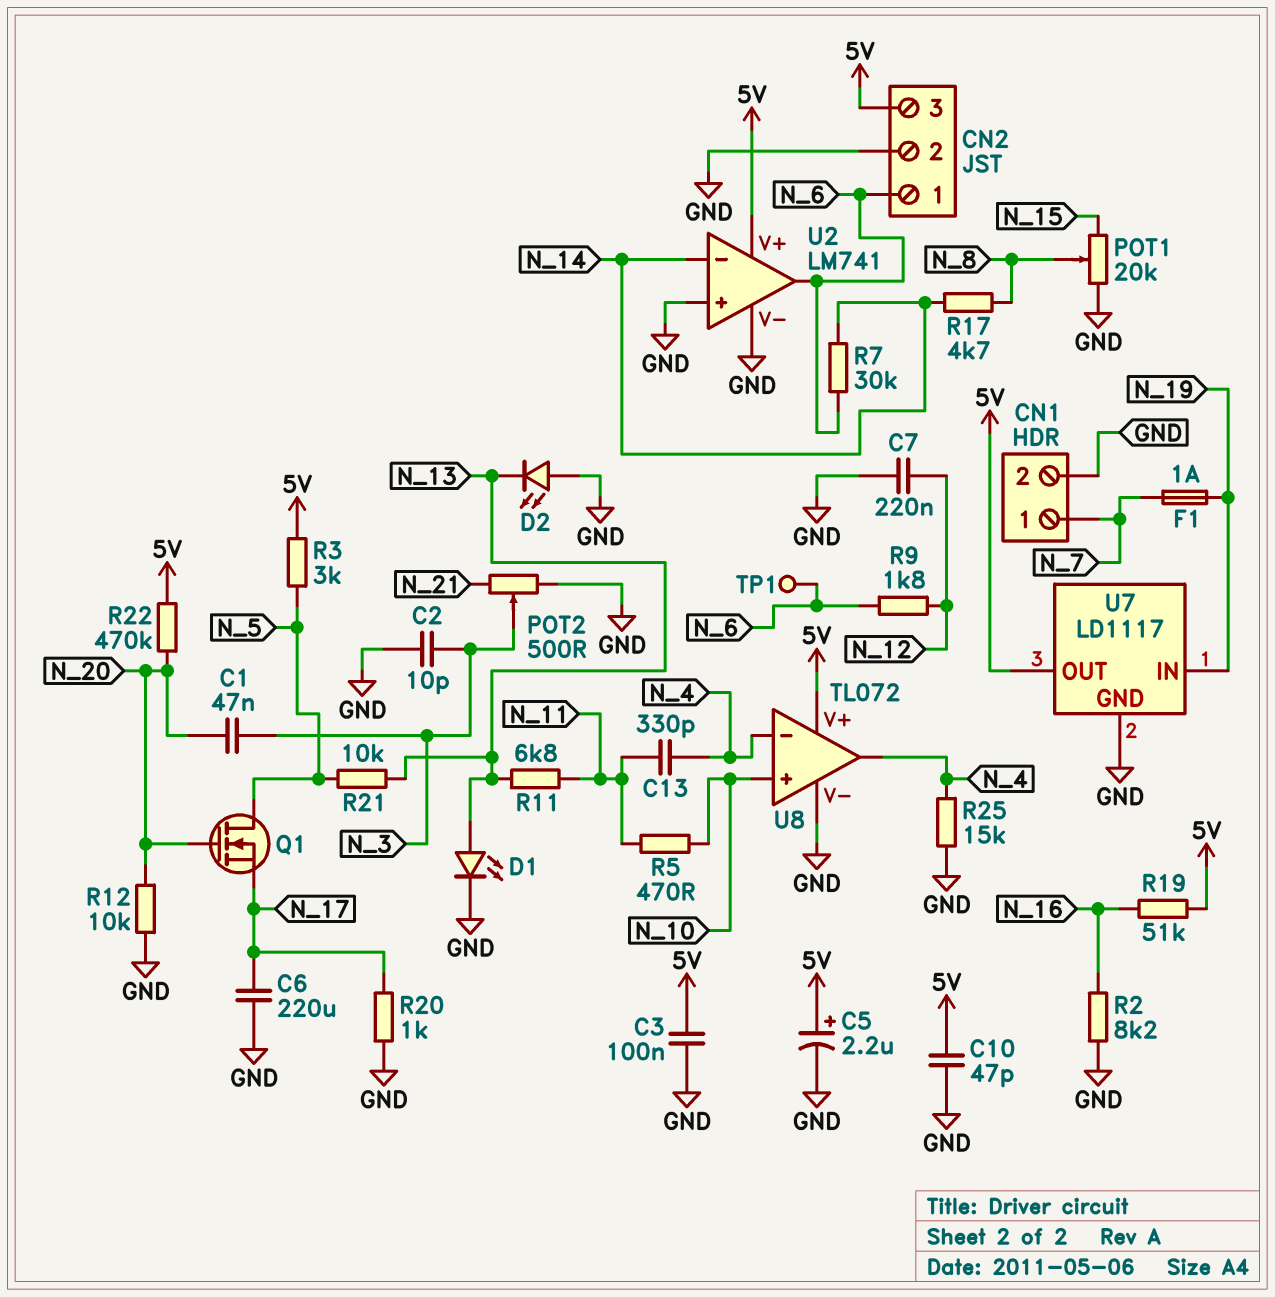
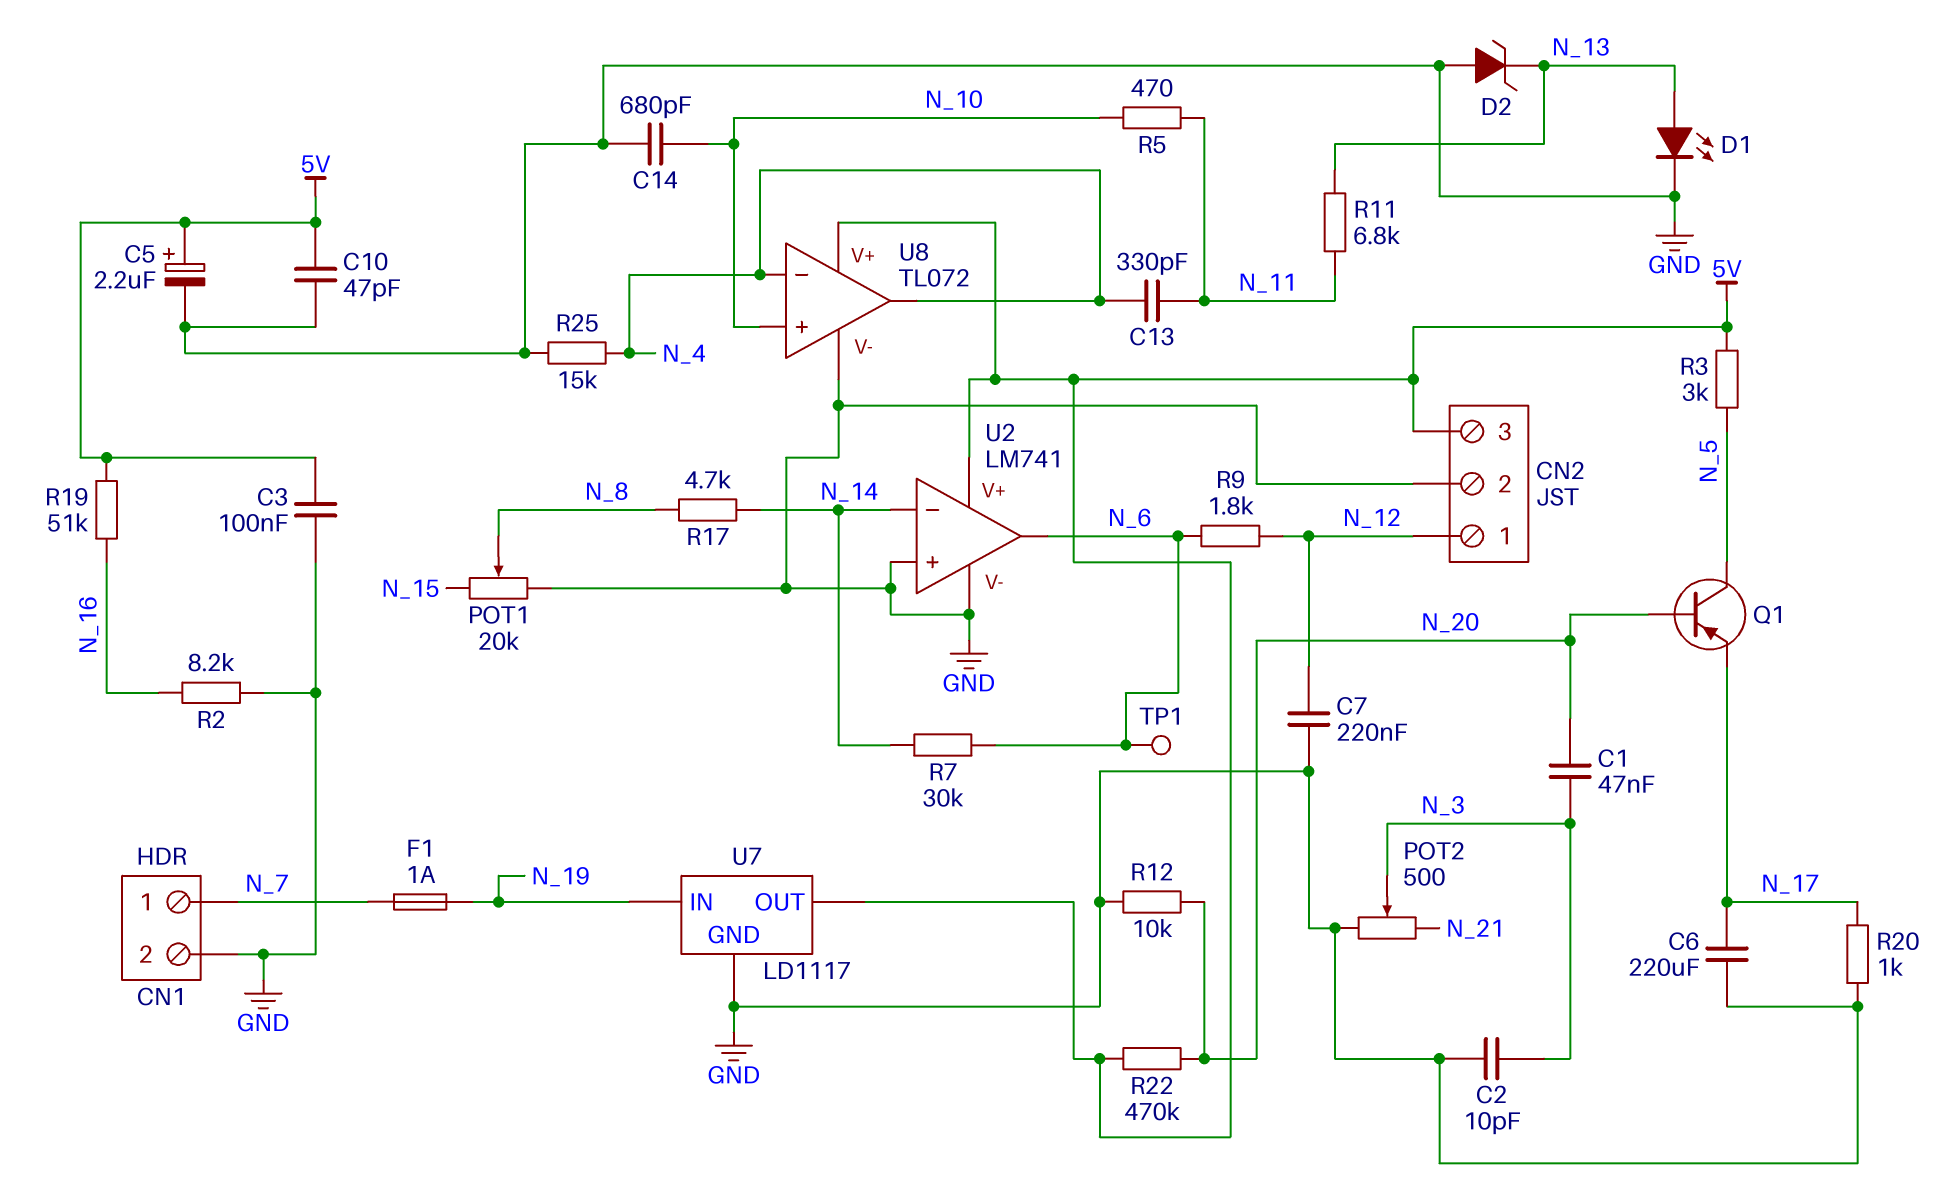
C14: none -> 680pF (GND, N_10)
CN2 pin 1: N_6 -> N_12
D2: LED (A GND, K N_13) -> zener (A GND, K N_13)
Q1: NMOS (G N_20, D N_5, S N_17) -> PNP (B N_20, C N_5, E N_17)
R21: 10k (N_5, N_13) -> none

